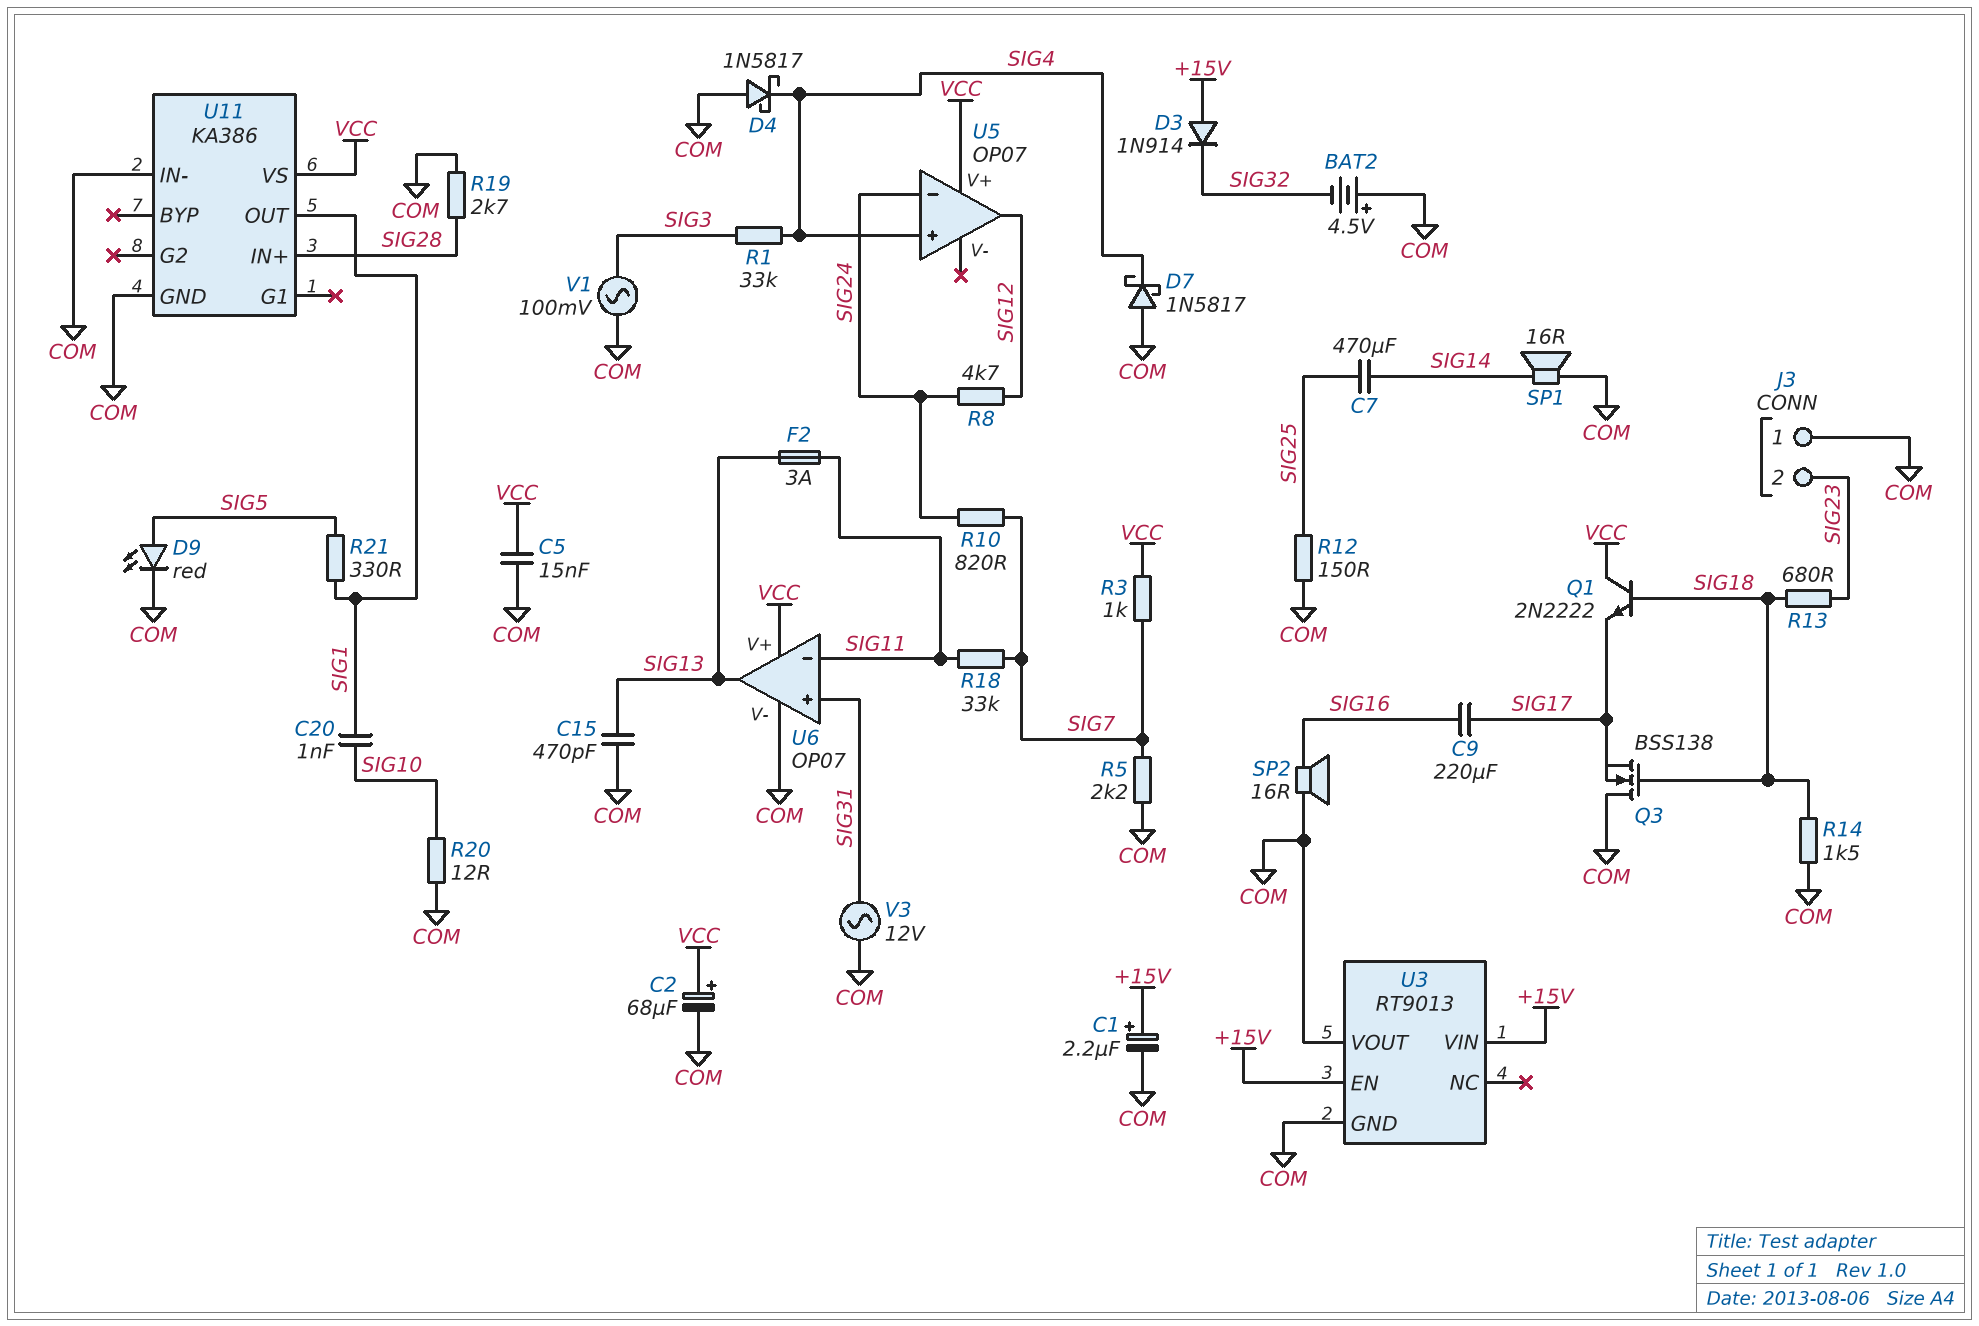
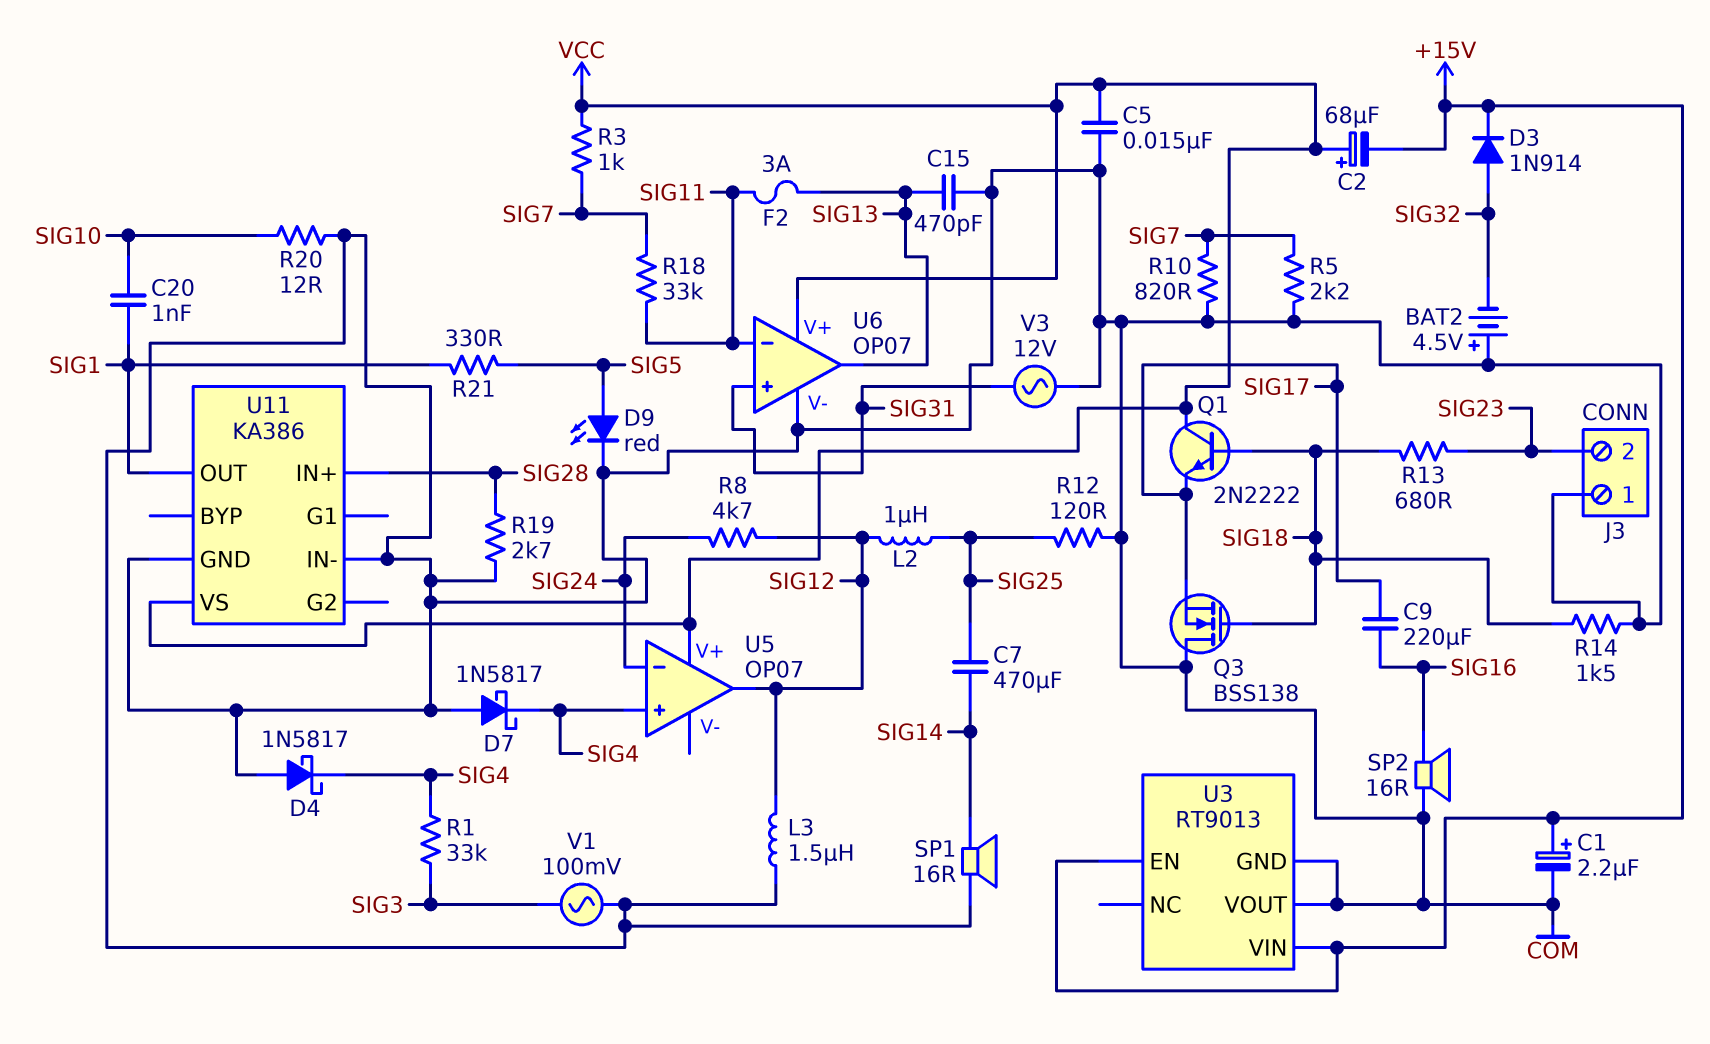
C2: 68uF (plus VCC, minus COM) -> 68uF (plus VCC, minus +15V)
D3: diode 1N914 (A +15V, K SIG32) -> diode 1N914 (A SIG32, K +15V)
L2: none -> 1uH (SIG12, SIG25)
L3: none -> 1.5uH (COM, SIG12)
R10: 820 (SIG7, SIG24) -> 820 (COM, SIG7)
R12: 150 (COM, SIG25) -> 120 (COM, SIG25)

